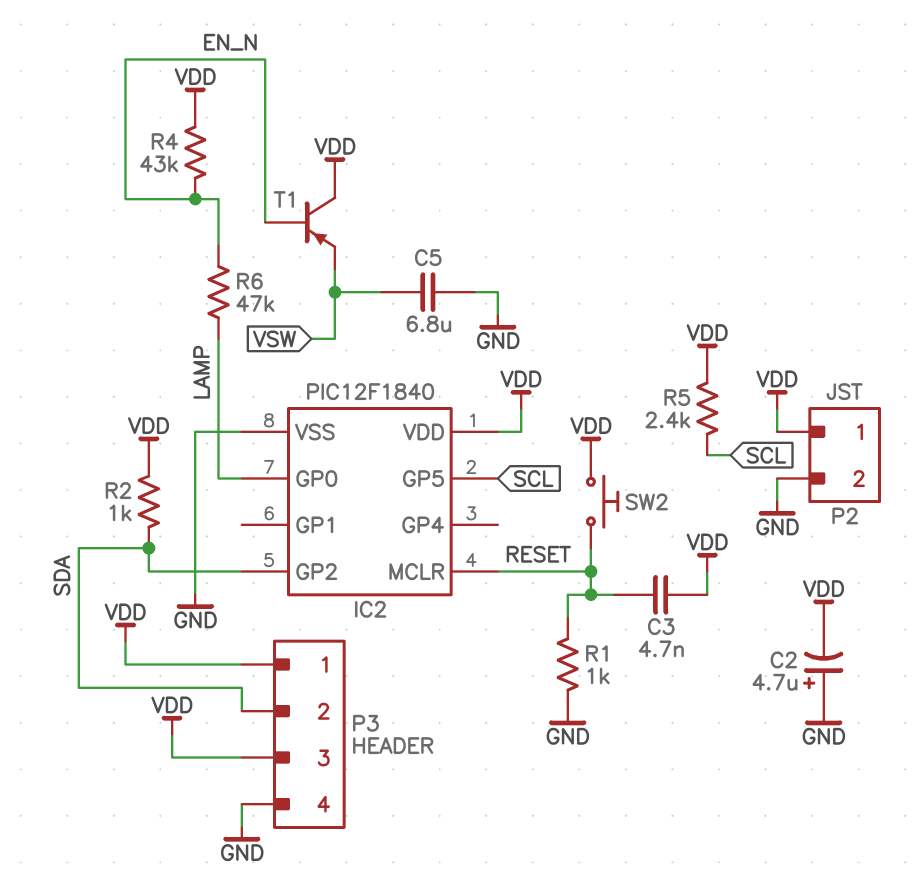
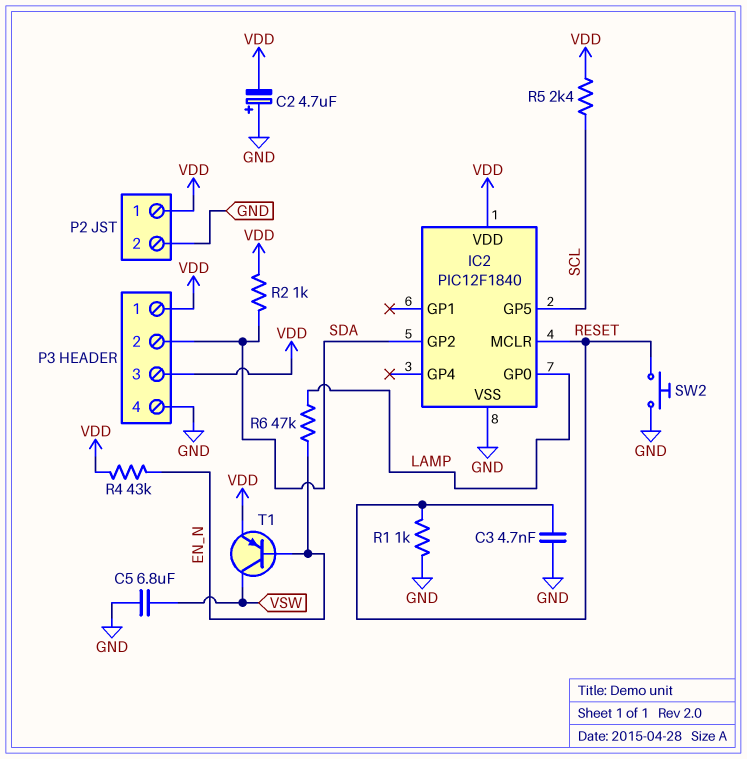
C3: 4.7nF (RESET, VDD) -> 4.7nF (GND, RESET)
SW2: button (RESET, VDD) -> button (GND, RESET)
T1: PNP (B EN_N, C VDD, E VSW) -> PNP (B EN_N, C VSW, E VDD)

